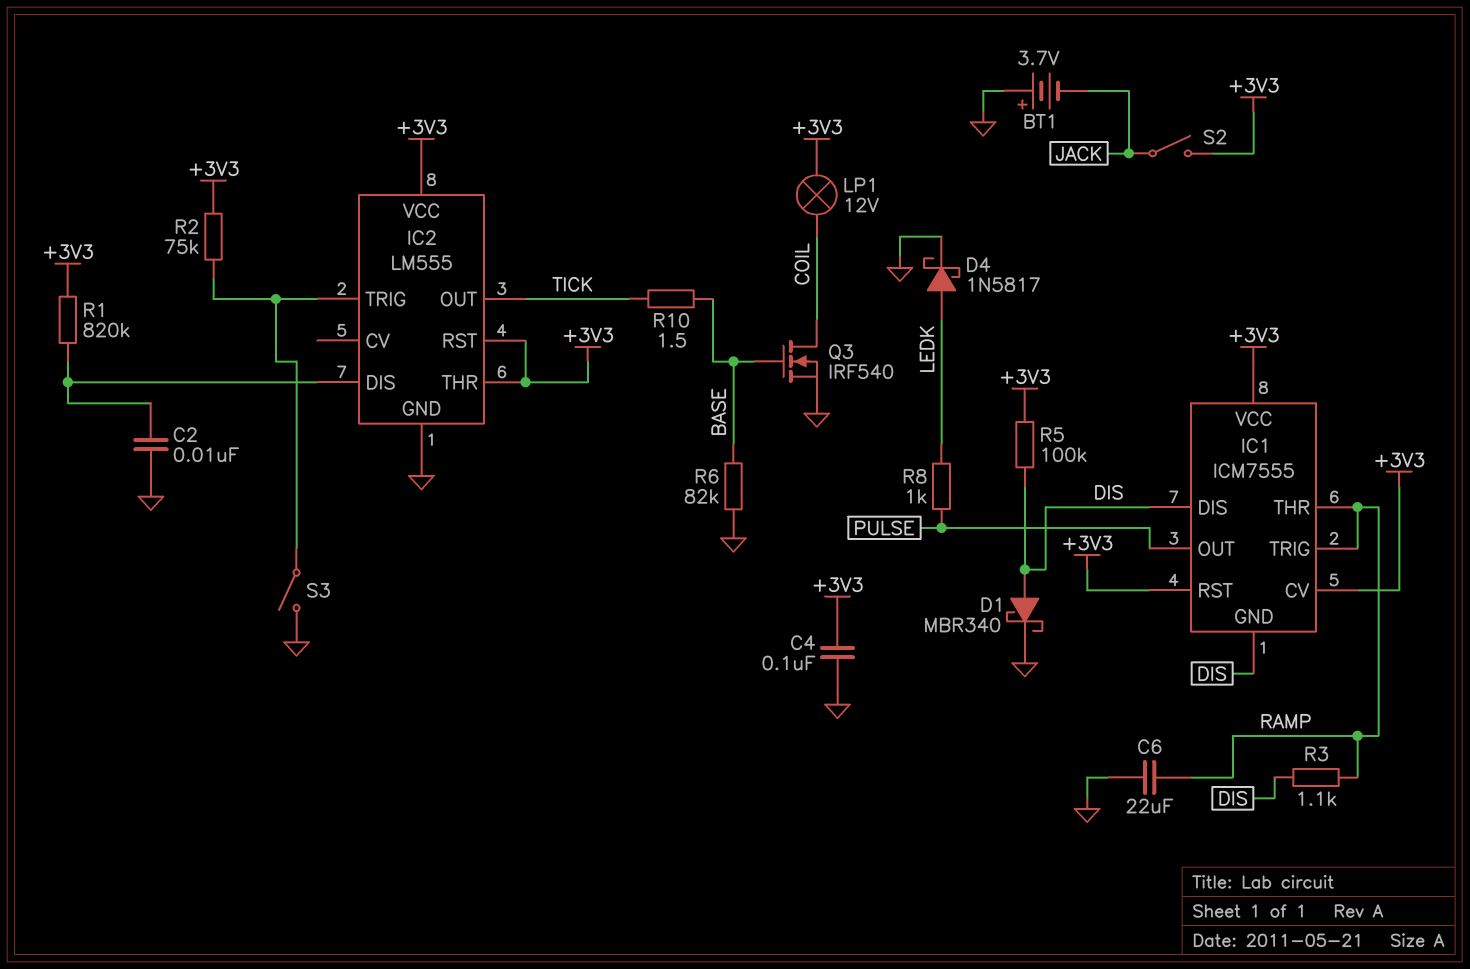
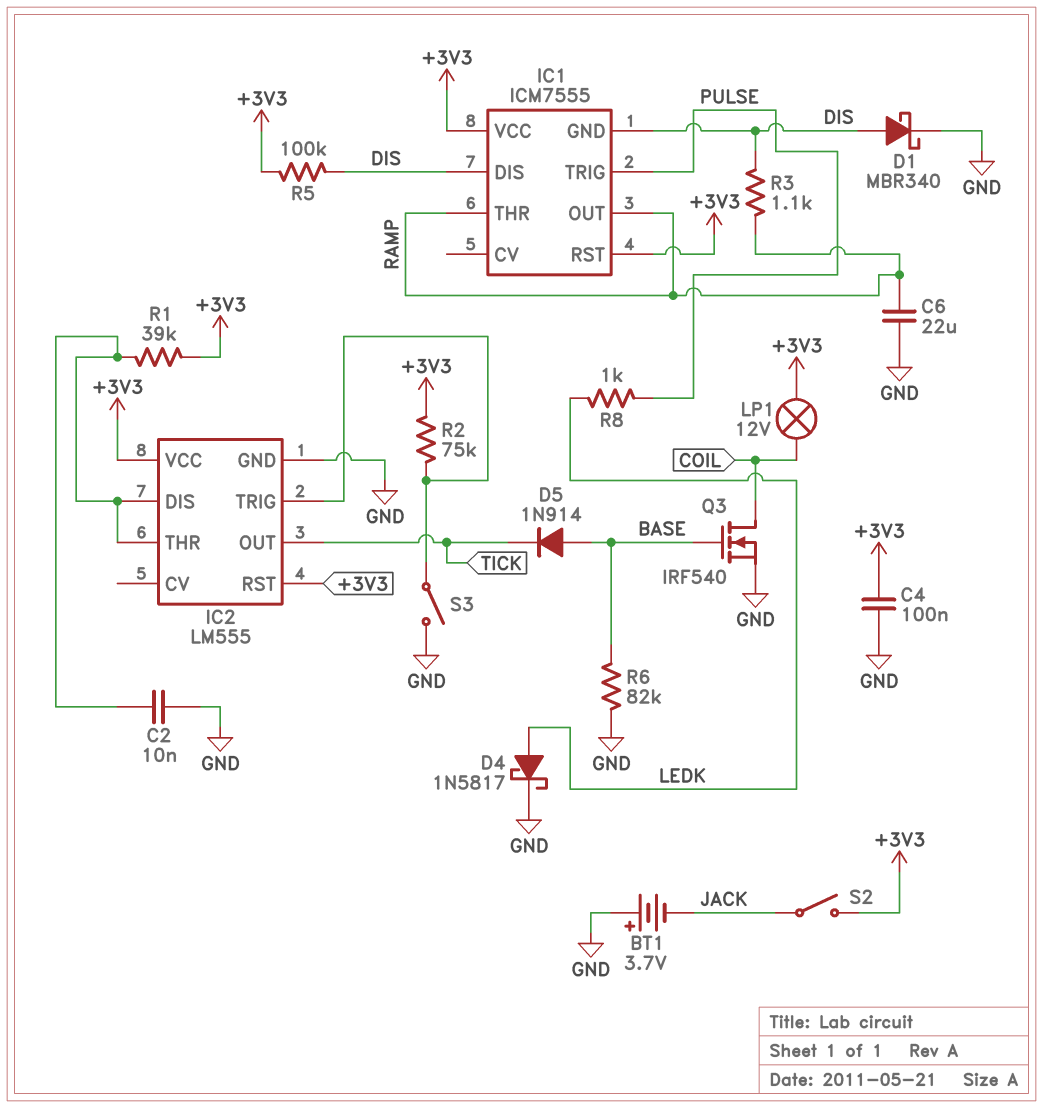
D5: none -> diode 1N914 (A BASE, K TICK)
IC1 pin CV: +3V3 -> none
IC1 pin OUT: PULSE -> RAMP
IC1 pin TRIG: RAMP -> PULSE
IC2 pin THR: +3V3 -> IC2/DIS
R1: 820k (+3V3, IC2/DIS) -> 39k (+3V3, IC2/DIS)
R10: 1.5 (BASE, TICK) -> none

